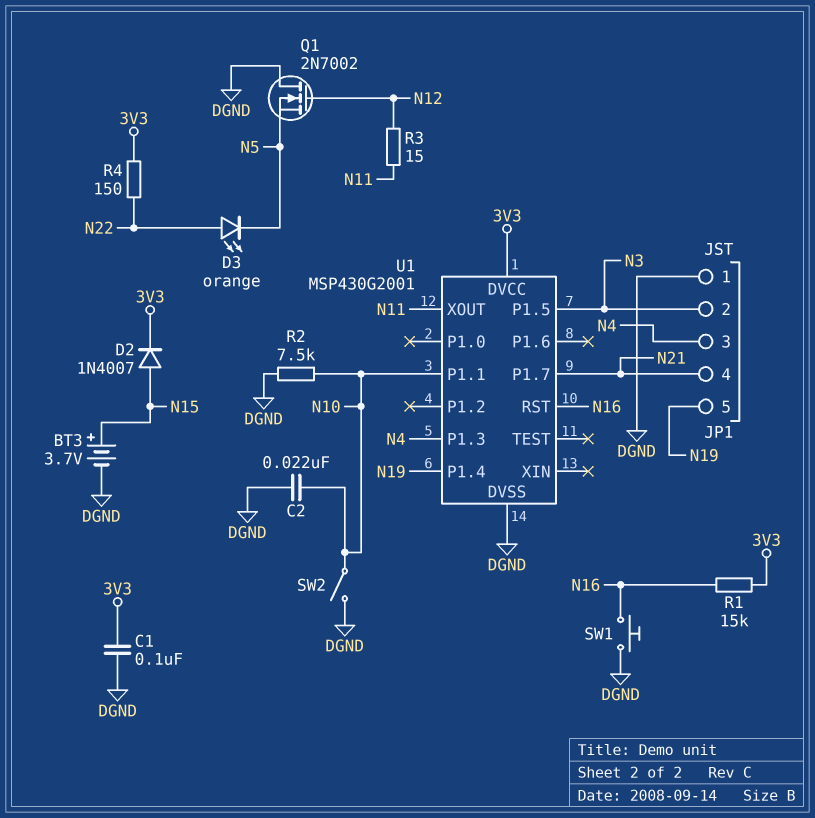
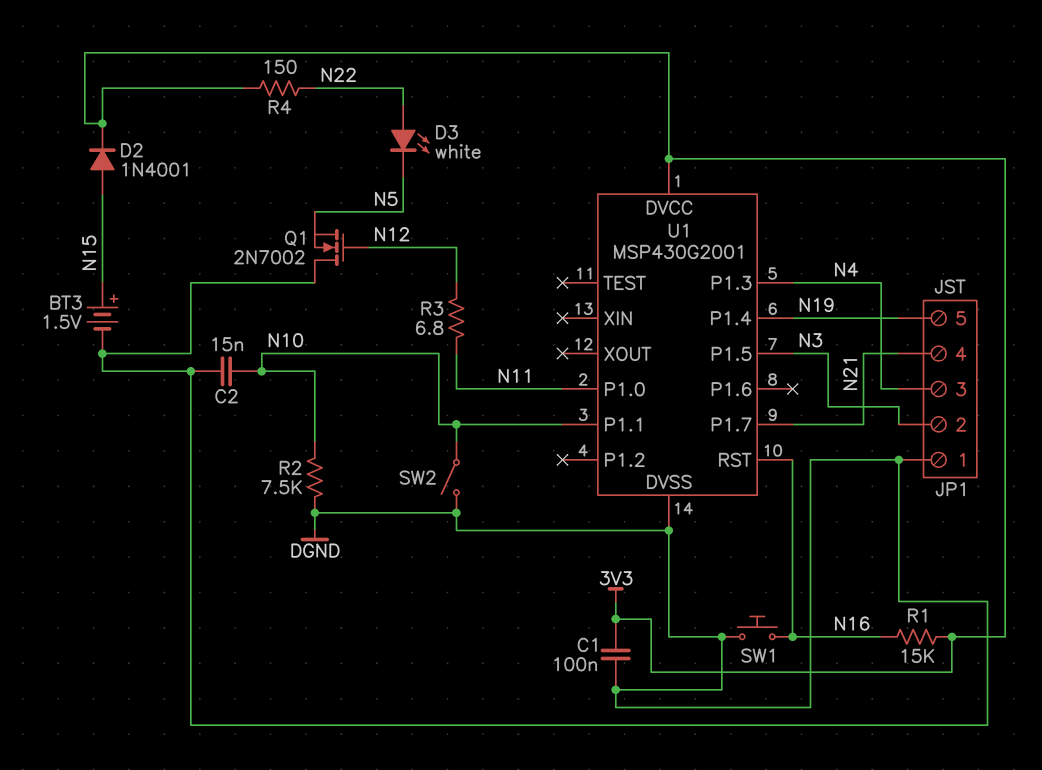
BT3: 3.7V (plus N15, minus DGND) -> 1.5V (plus N15, minus DGND)
C2: 22nF (DGND, N10) -> 15nF (DGND, N10)
D2: diode 1N4007 (A N15, K 3V3) -> diode 1N4001 (A N15, K 3V3)
D3: LED orange (A N22, K N5) -> LED white (A N22, K N5)
R3: 15 (N11, N12) -> 6.8 (N11, N12)
U1 pin P1.0: none -> N11
U1 pin XOUT: N11 -> none

